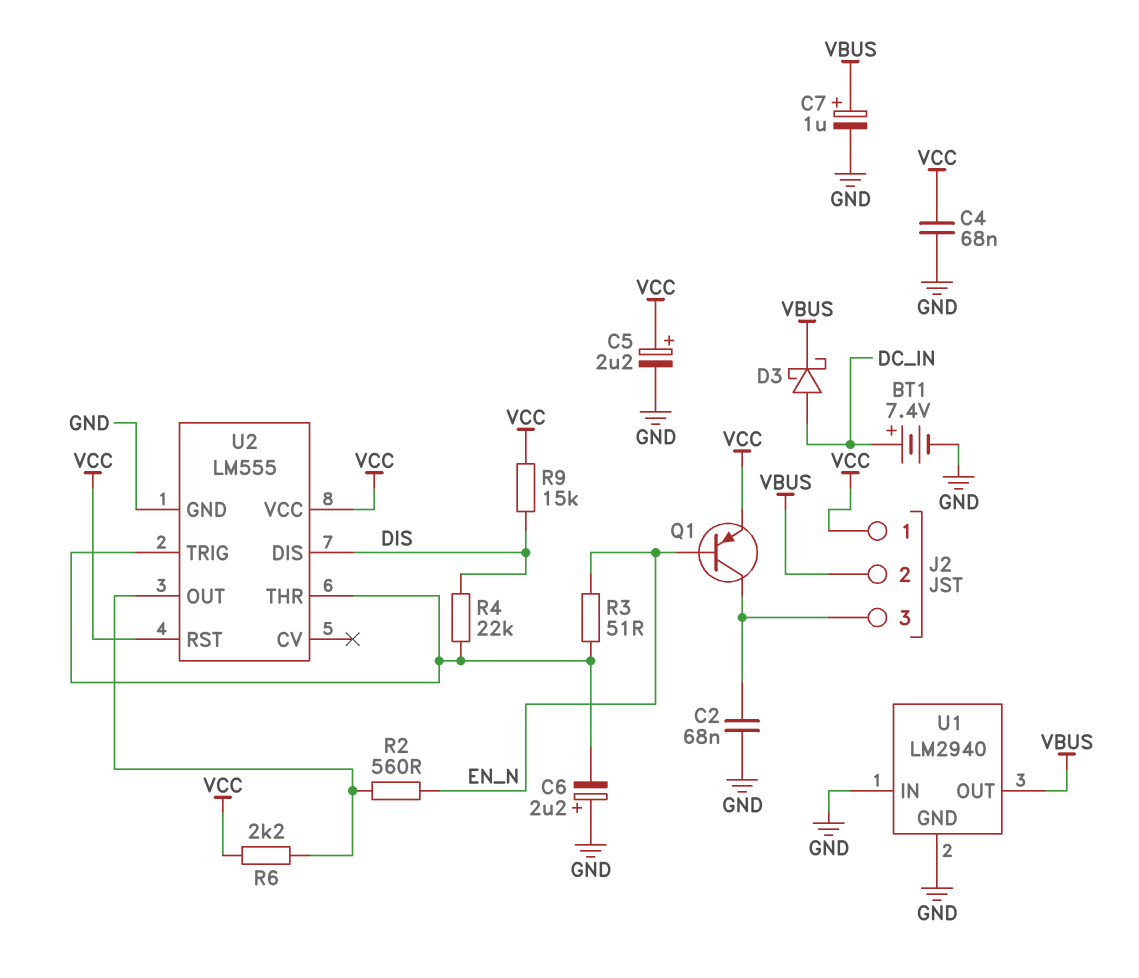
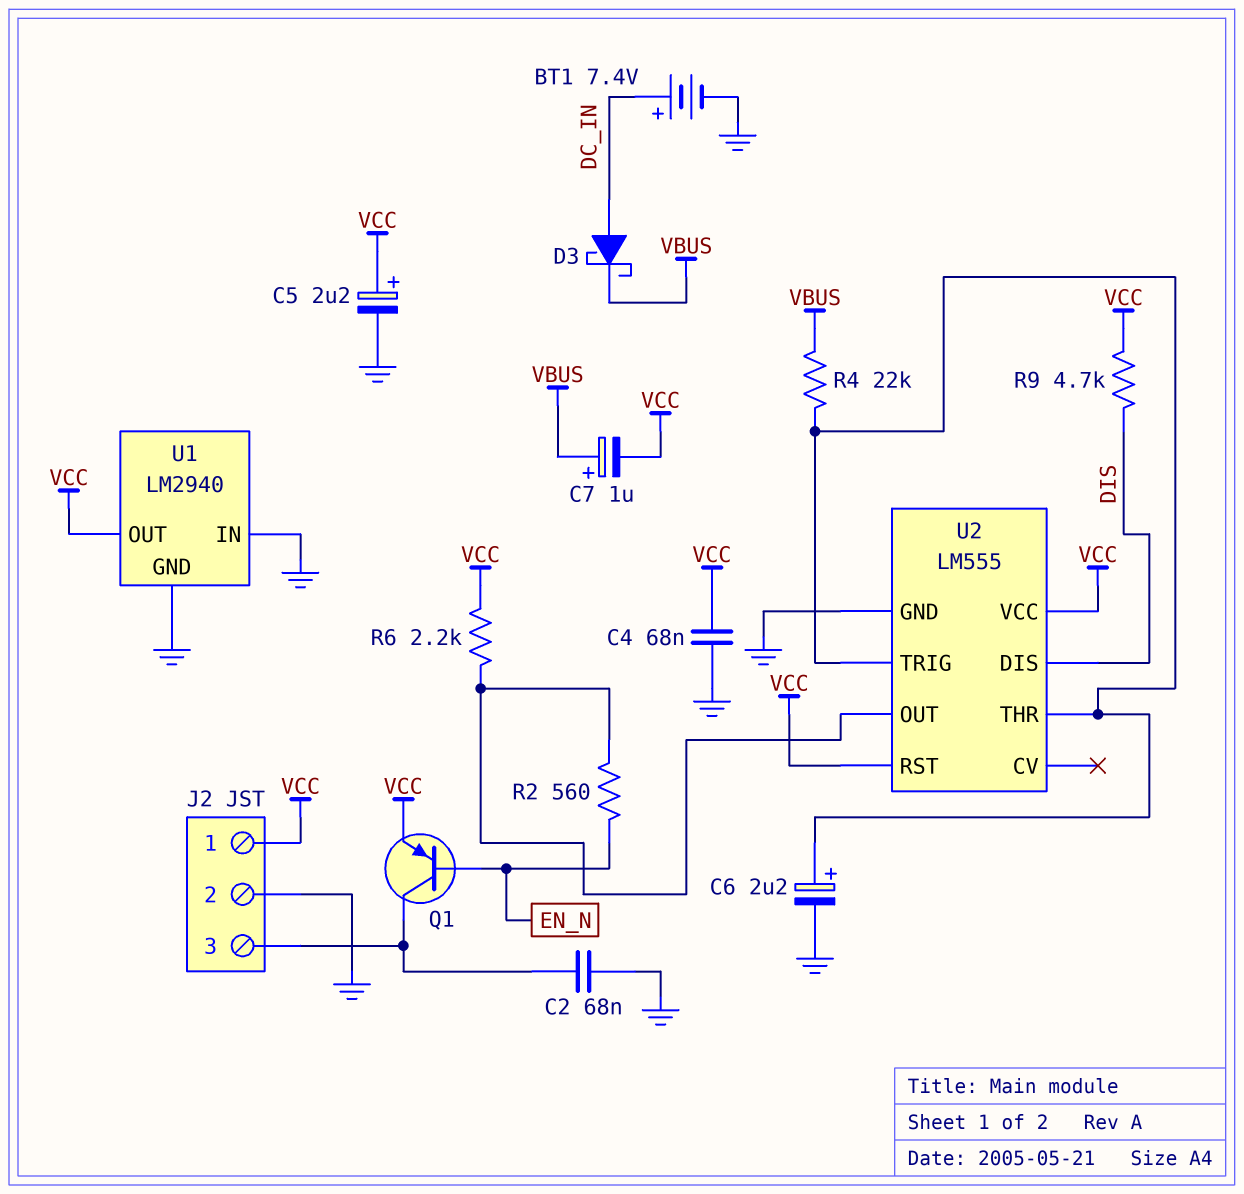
C6: 2.2uF (plus GND, minus U2/THR) -> 2.2uF (plus U2/THR, minus GND)
C7: 1uF (plus VBUS, minus GND) -> 1uF (plus VBUS, minus VCC)
J2 pin 2: VBUS -> GND
R3: 51 (EN_N, U2/THR) -> none
R4: 22k (DIS, U2/THR) -> 22k (U2/THR, VBUS)
R9: 15k (DIS, VCC) -> 4.7k (DIS, VCC)
U1 pin OUT: VBUS -> VCC

